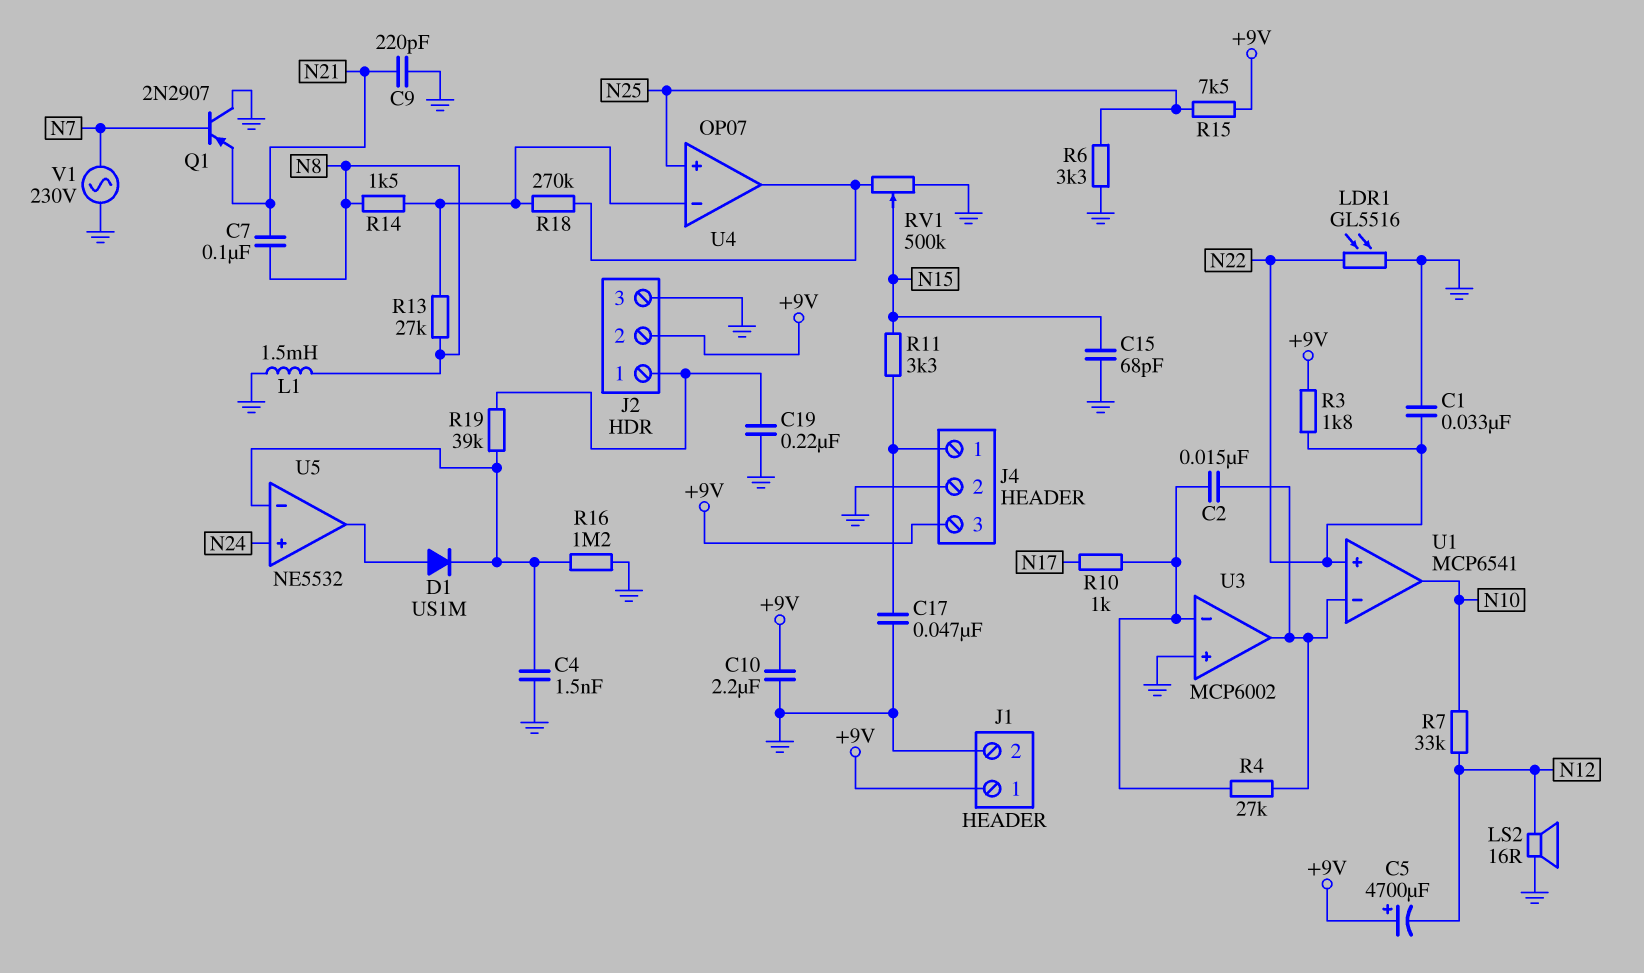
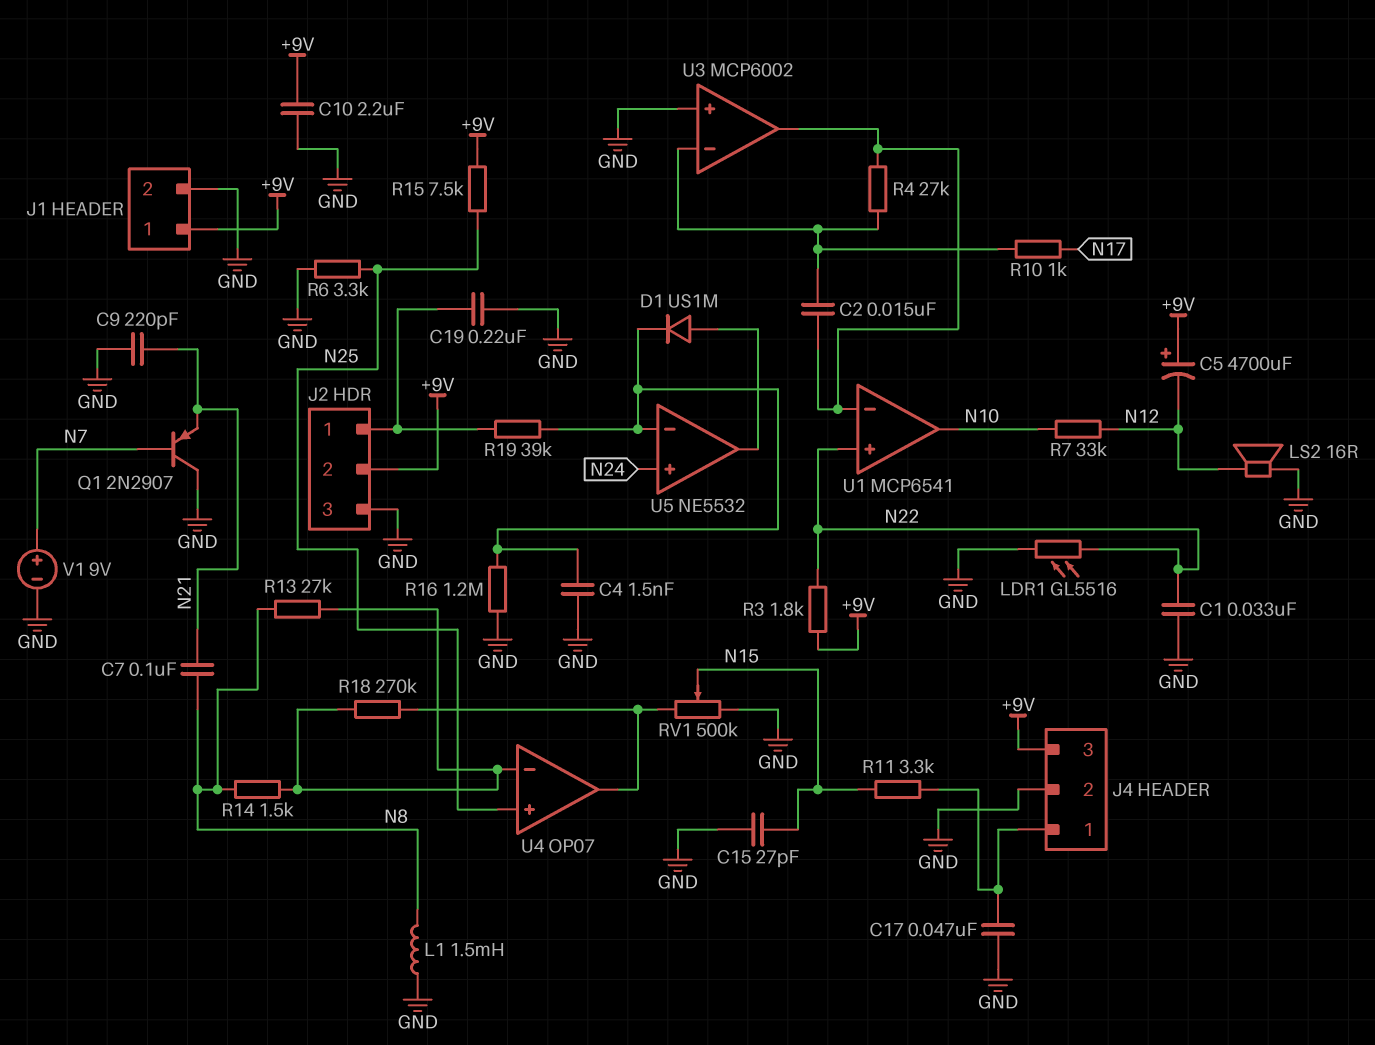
C15: 68pF (GND, N15) -> 27pF (GND, N15)
V1: AC 230V (GND, N7) -> 9V (plus N7, minus GND)

